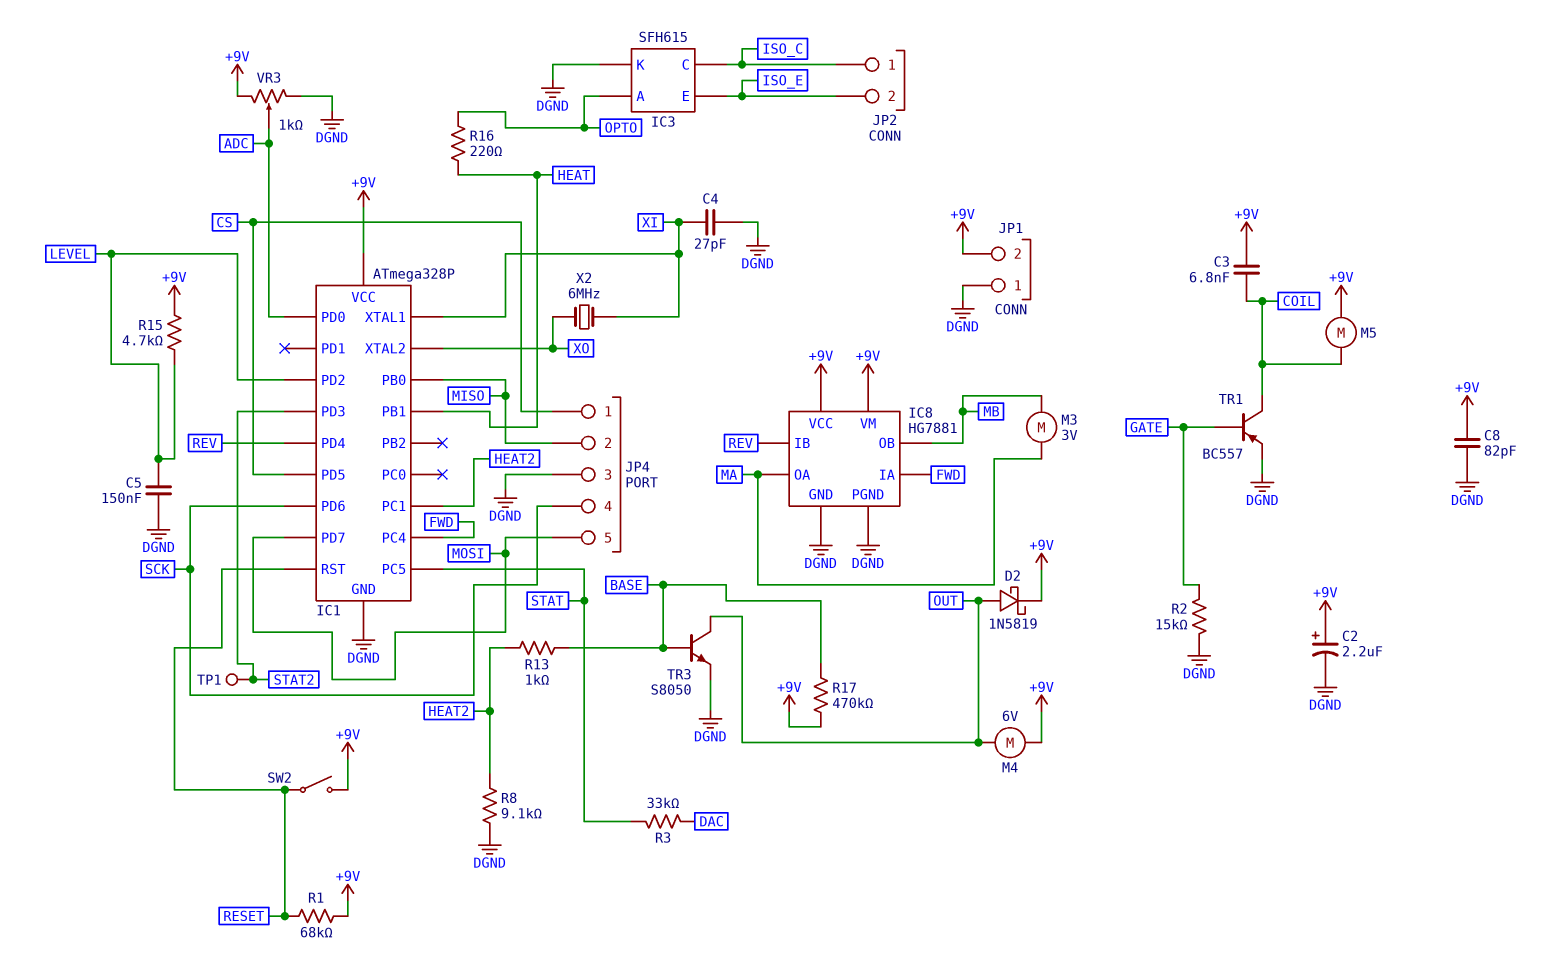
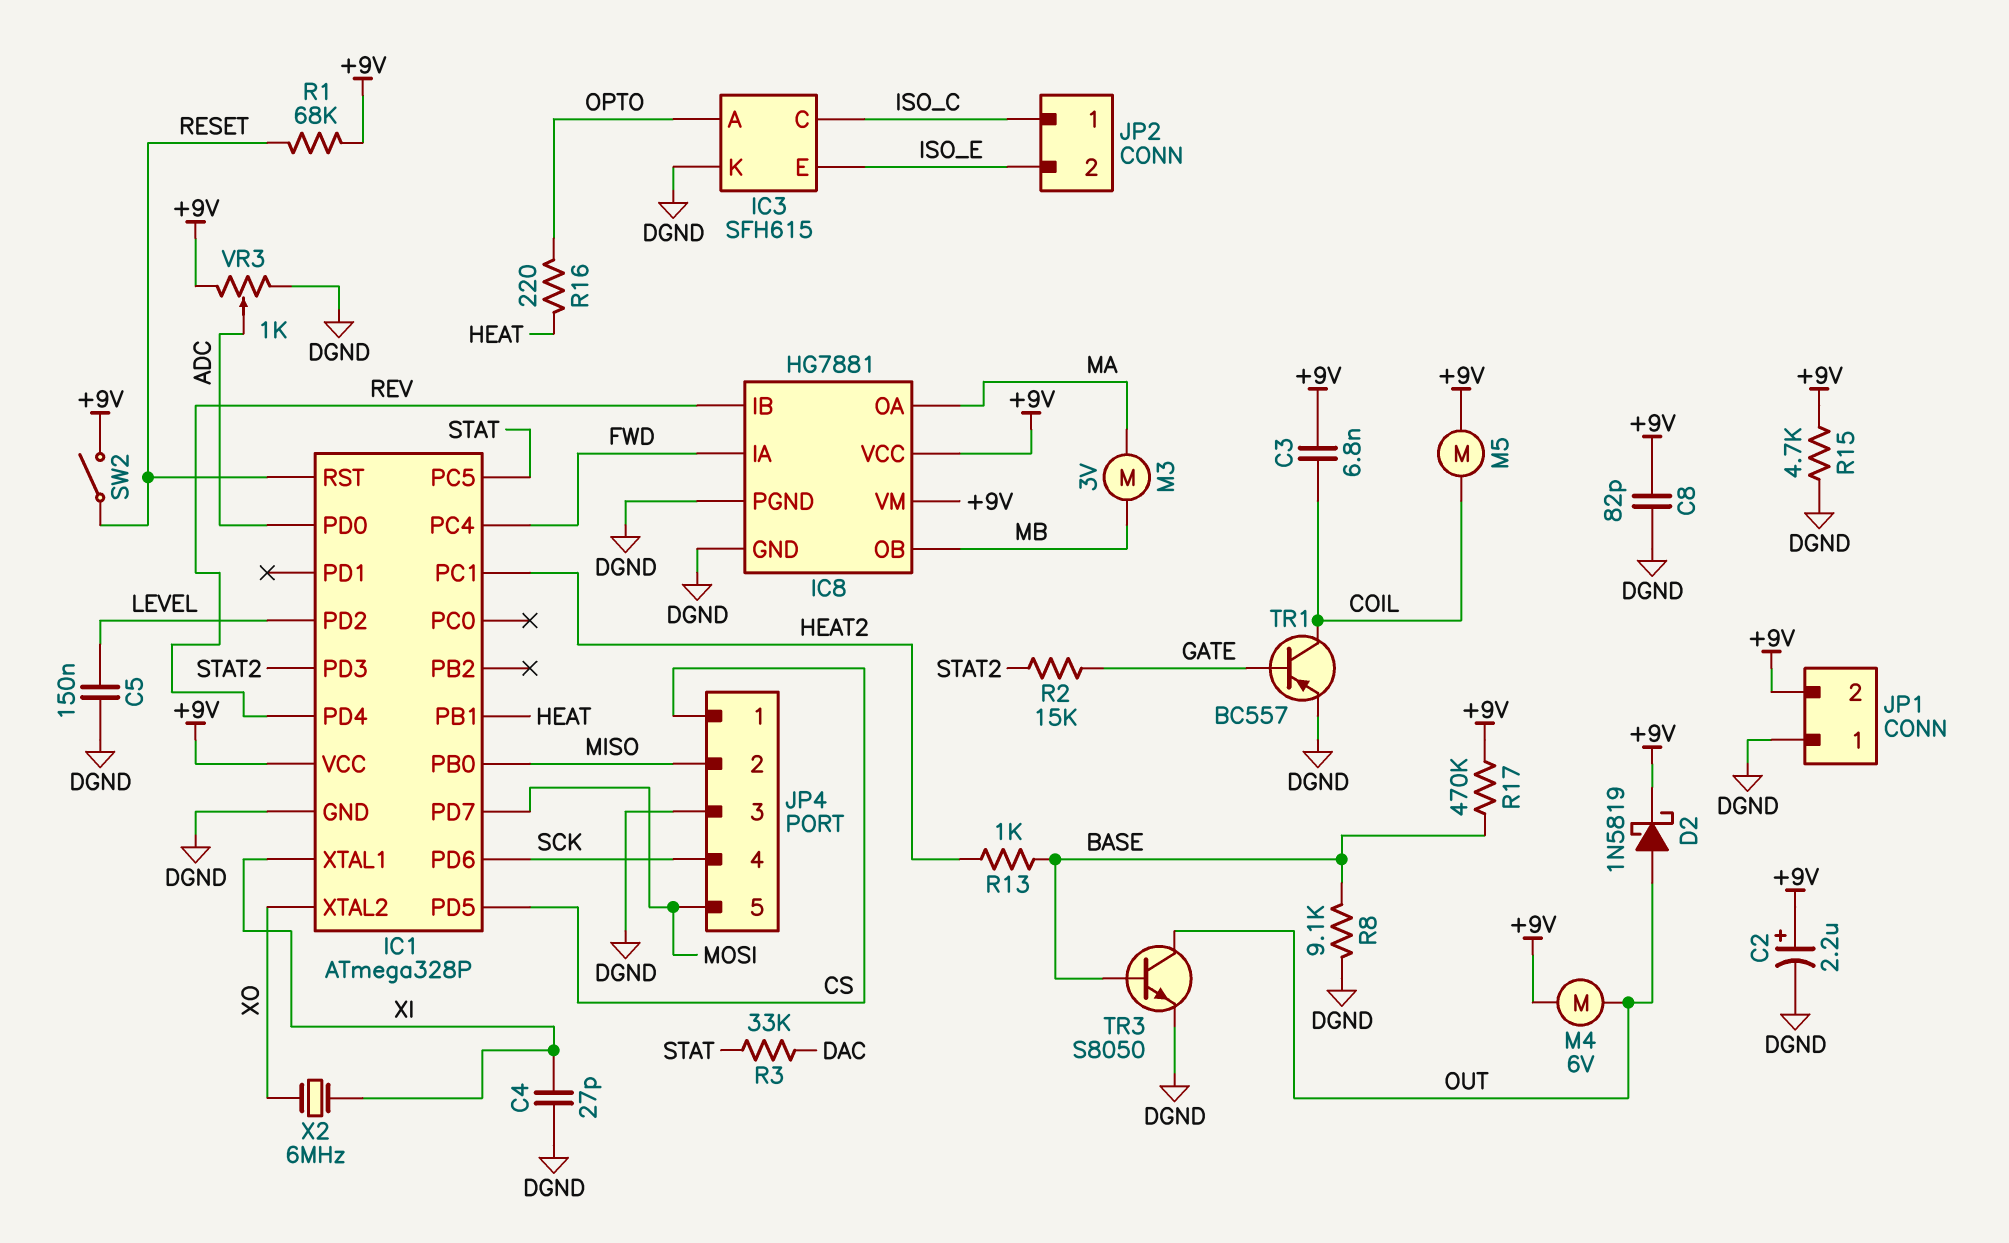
R2: 15k (DGND, GATE) -> 15k (GATE, STAT2)
R8: 9.1k (DGND, HEAT2) -> 9.1k (BASE, DGND)
R15: 4.7k (+9V, LEVEL) -> 4.7k (+9V, DGND)
TP1: test point (STAT2) -> none

